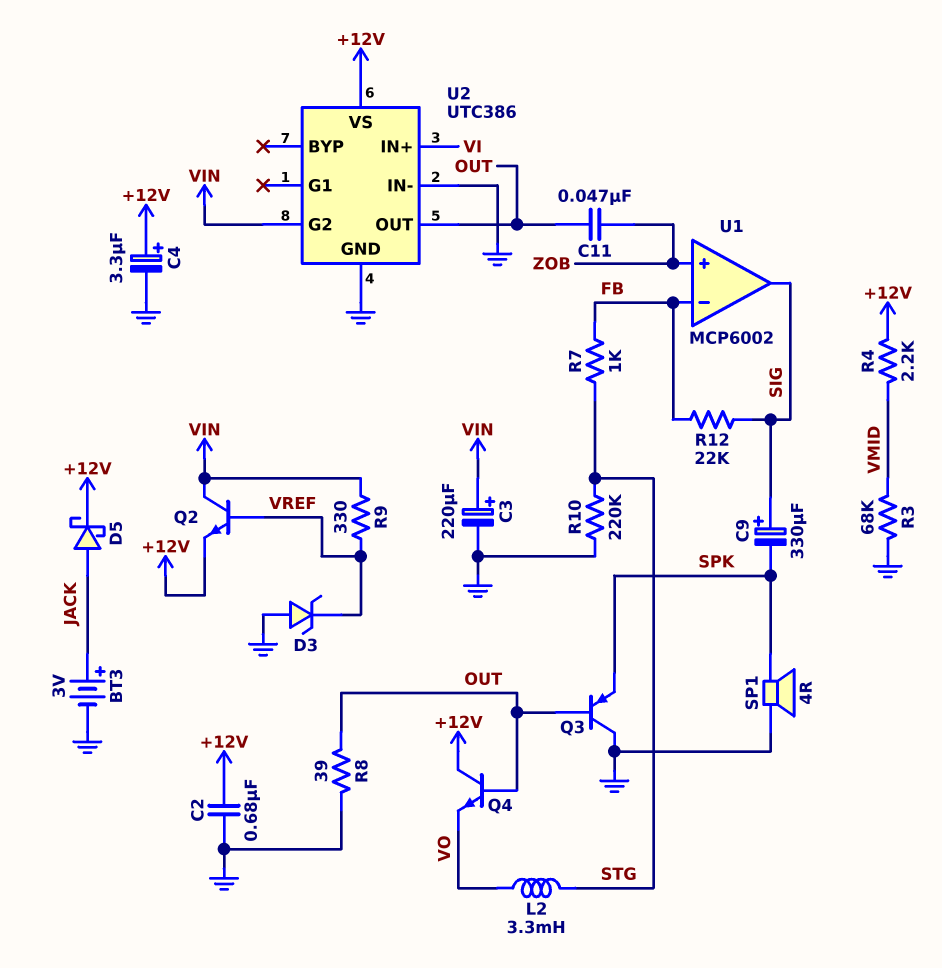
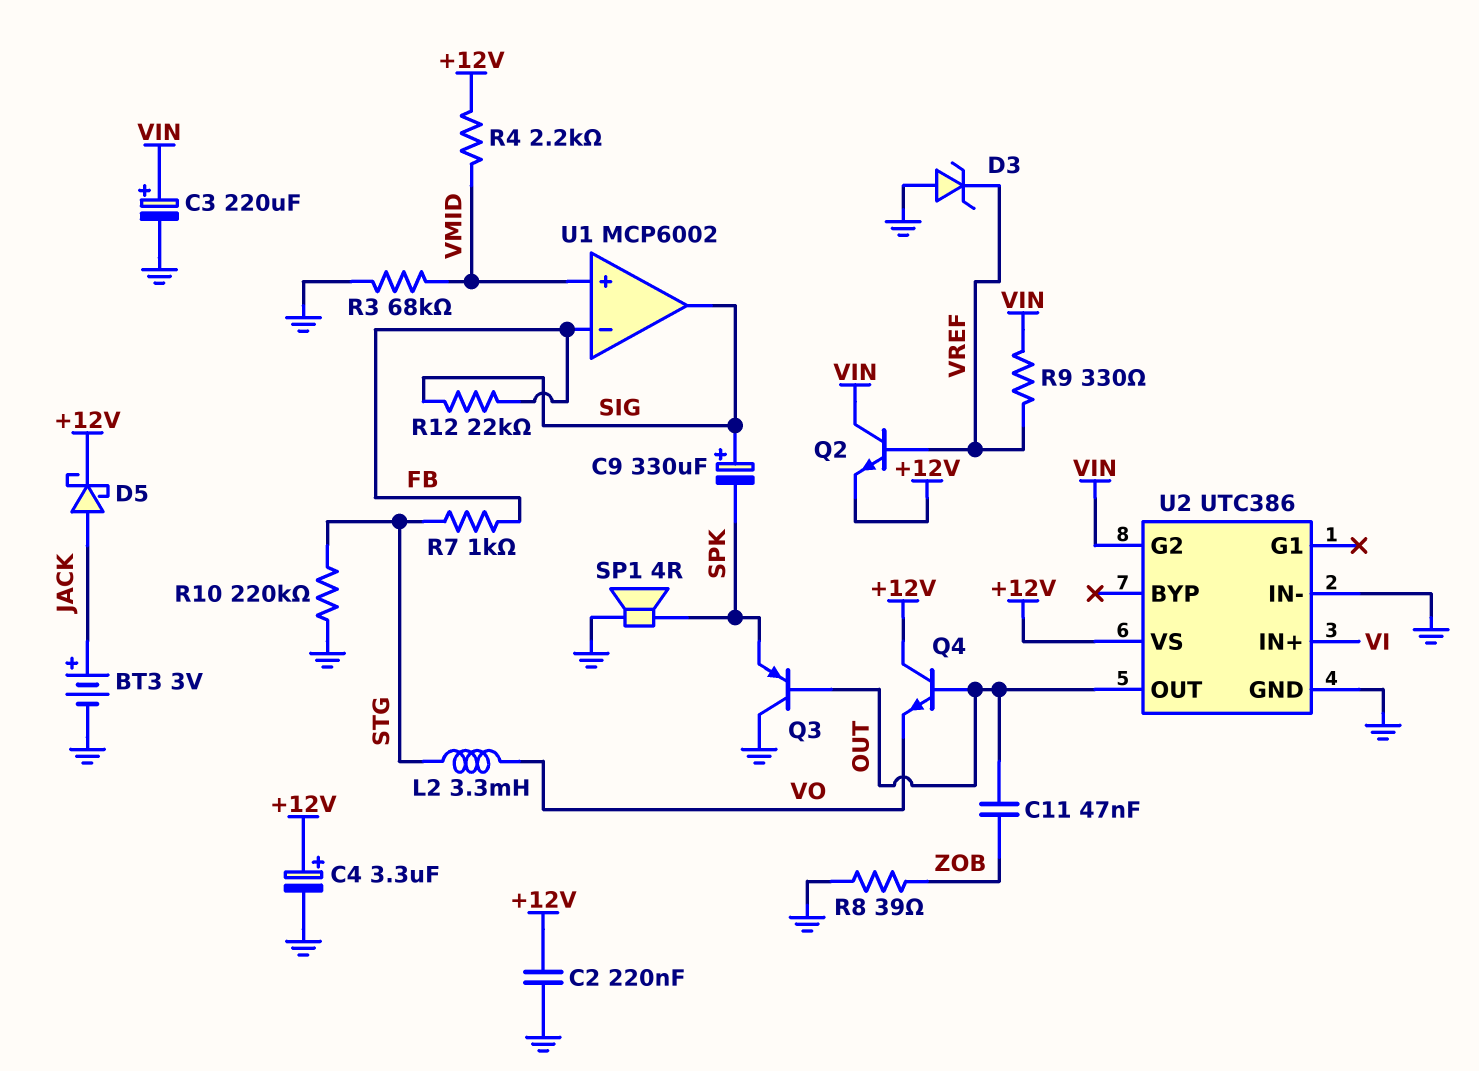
C2: 680nF (+12V, GND) -> 220nF (+12V, GND)
R8: 39 (GND, OUT) -> 39 (GND, ZOB)
U1 pin in+: ZOB -> VMID

